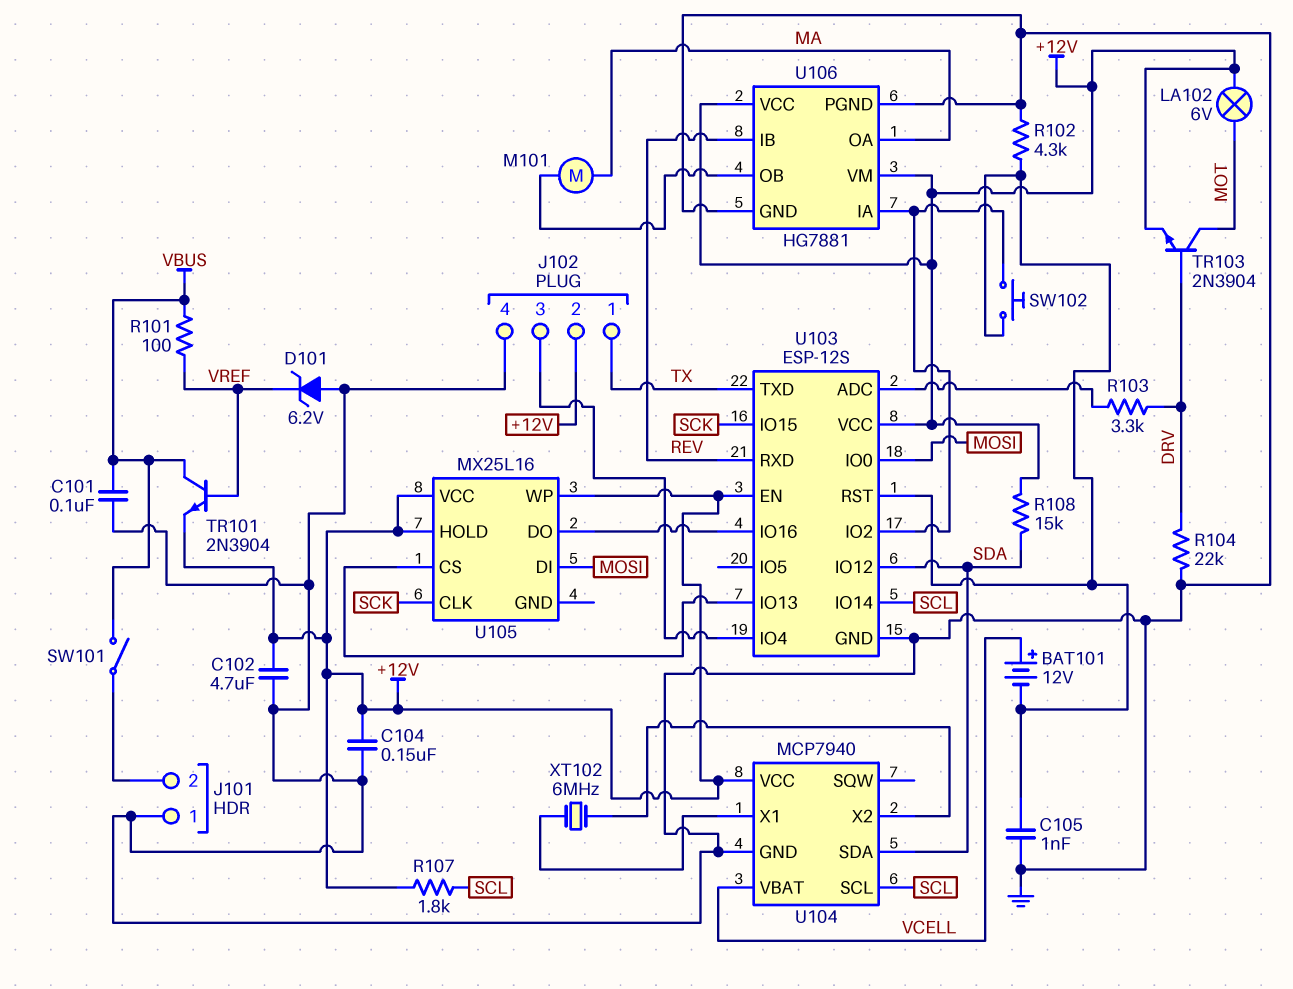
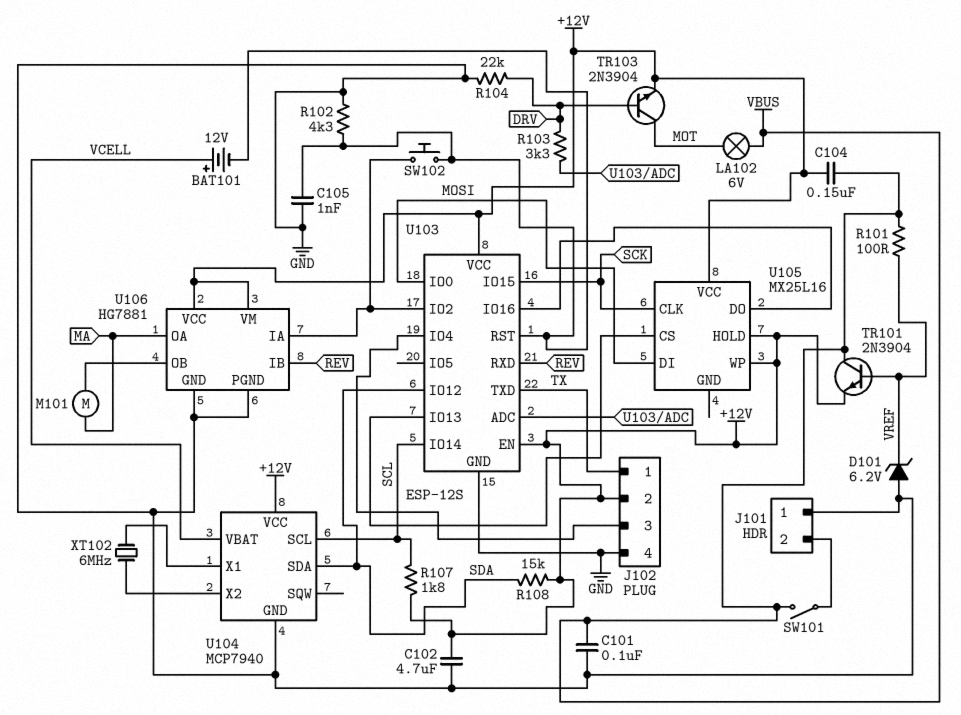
C104: 150nF (+12V, GND) -> 150nF (+12V, VBUS)
LA102: lamp 6V (+12V, MOT) -> lamp 6V (MOT, VBUS)

